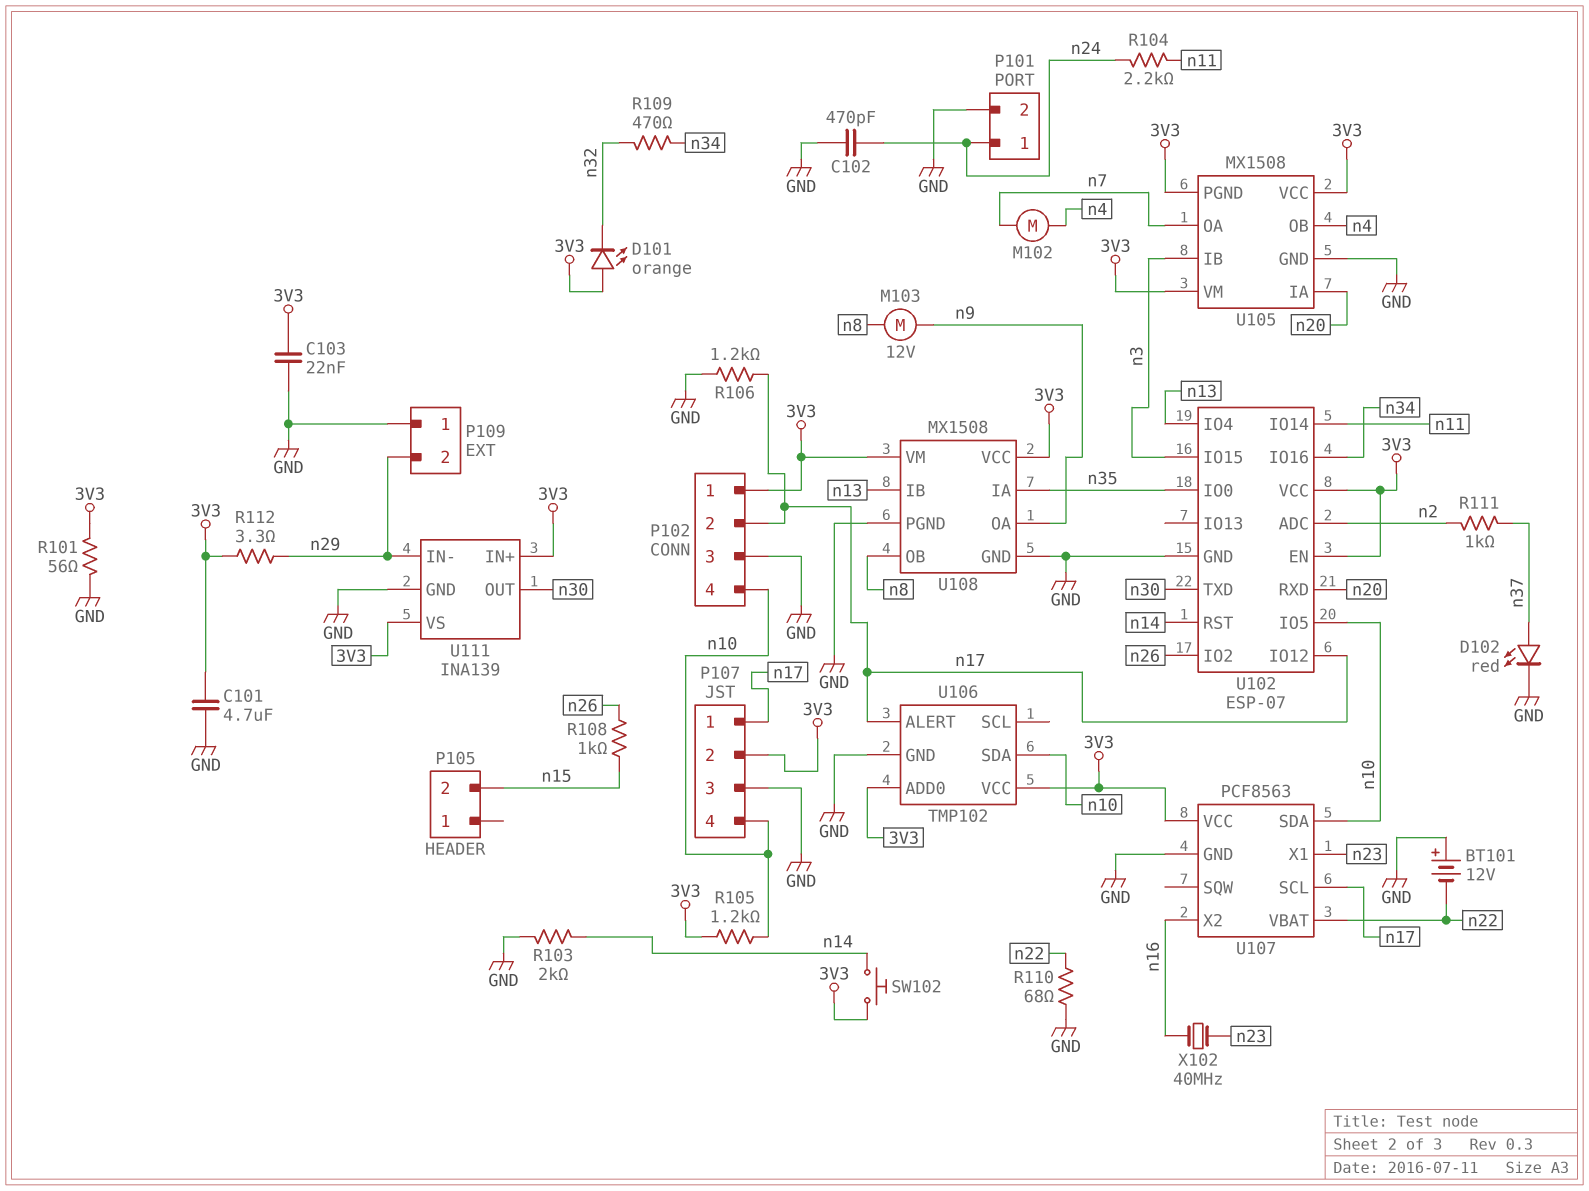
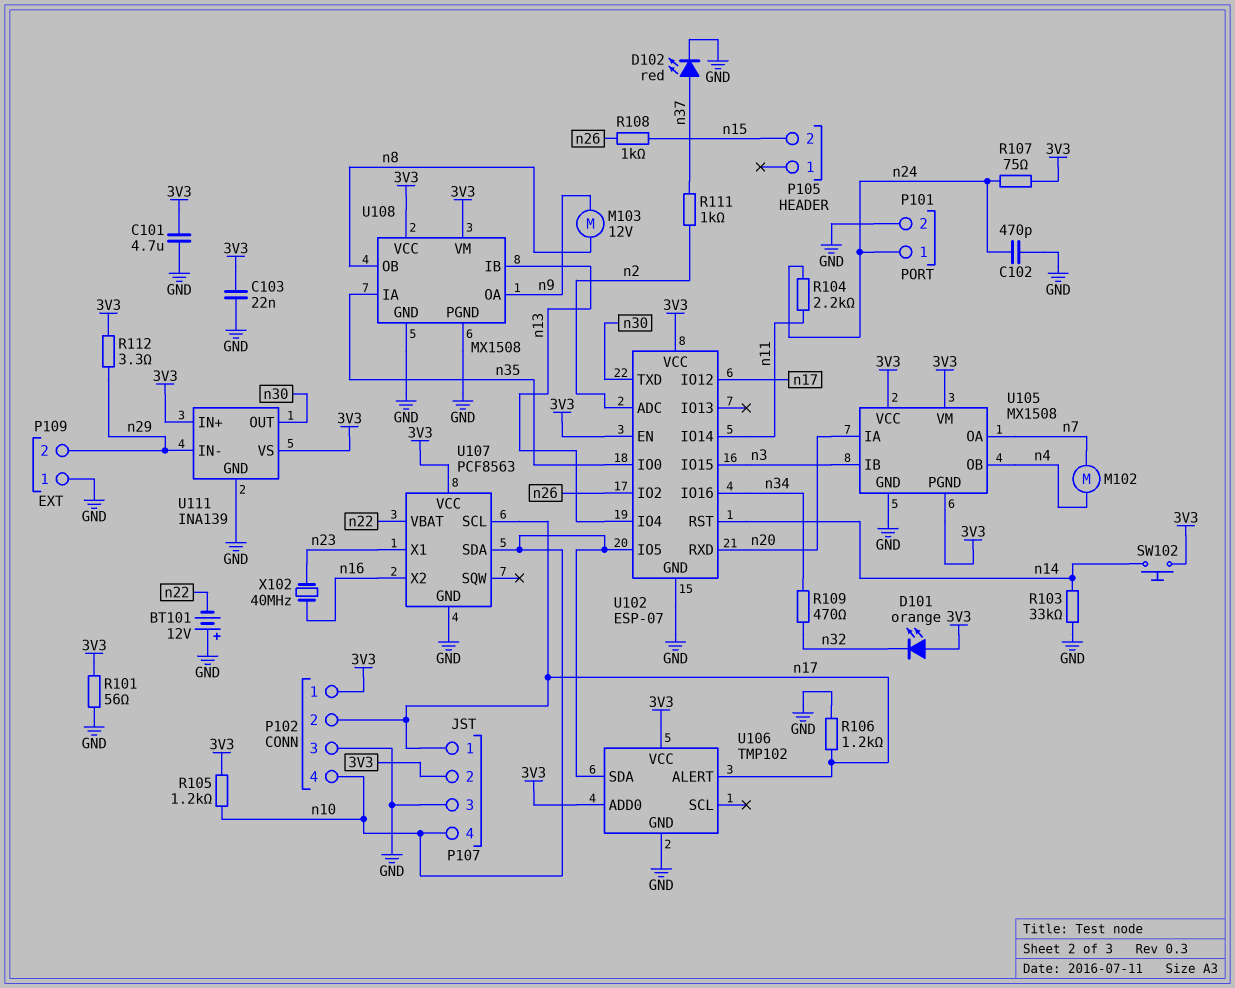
R103: 2k (GND, n14) -> 33k (GND, n14)
R107: none -> 75 (3V3, n24)
R110: 68 (GND, n22) -> none

